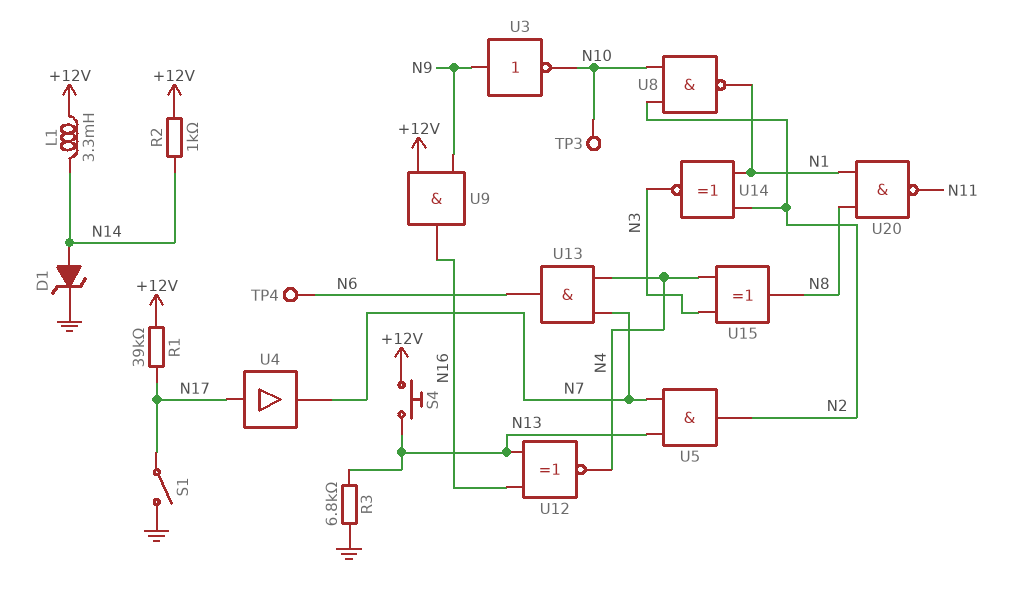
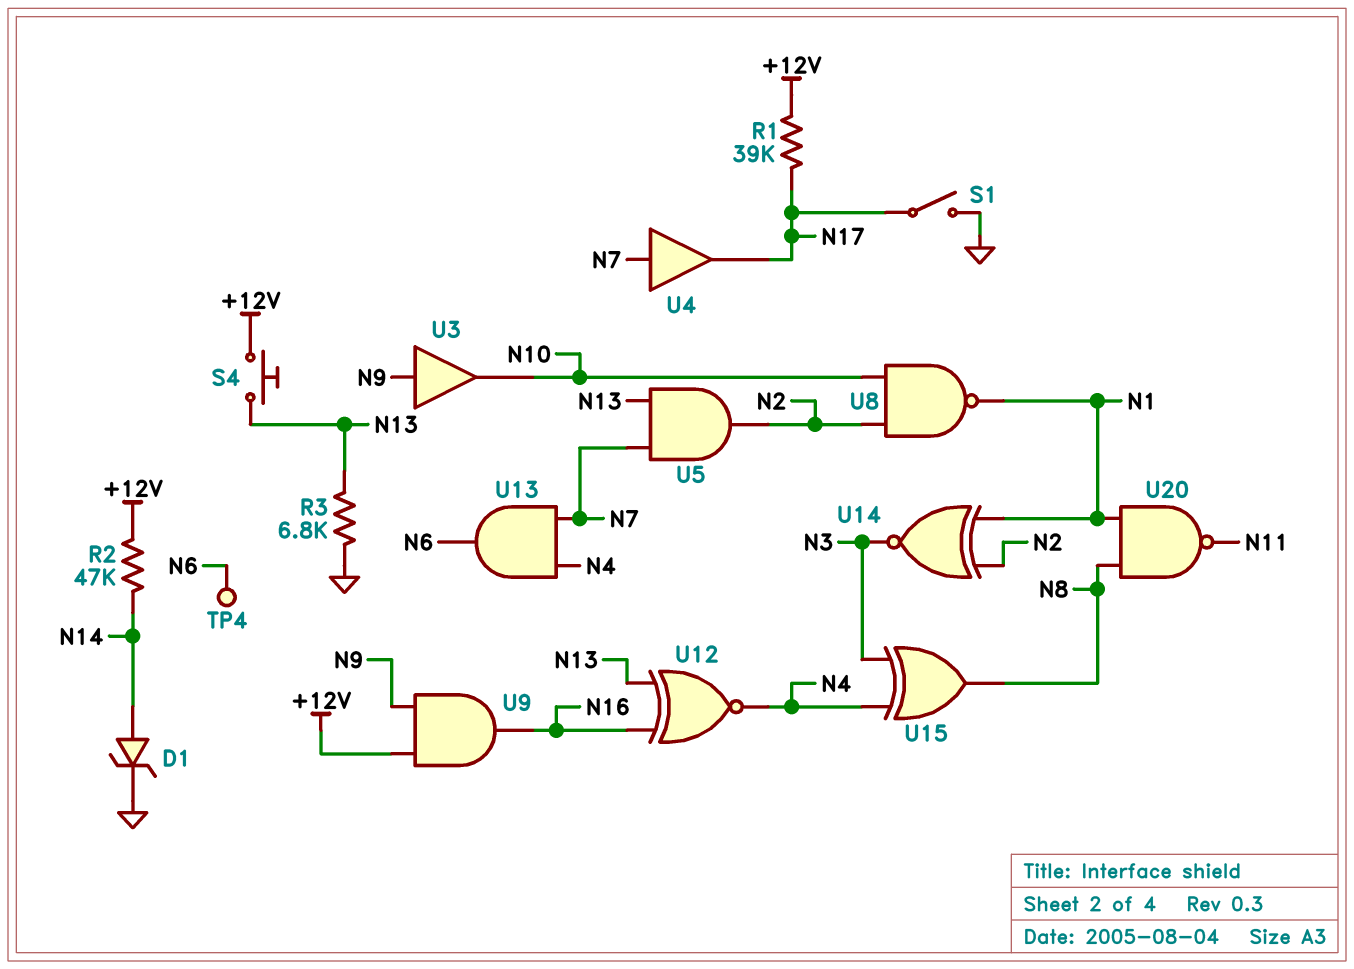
L1: 3.3mH (+12V, N14) -> none
R2: 1k (+12V, N14) -> 47k (+12V, N14)
TP3: test point (N10) -> none
U3: NOT (in N9, out N10) -> buffer (in N9, out N10)
U4: buffer (in N17, out N7) -> buffer (in N7, out N17)

